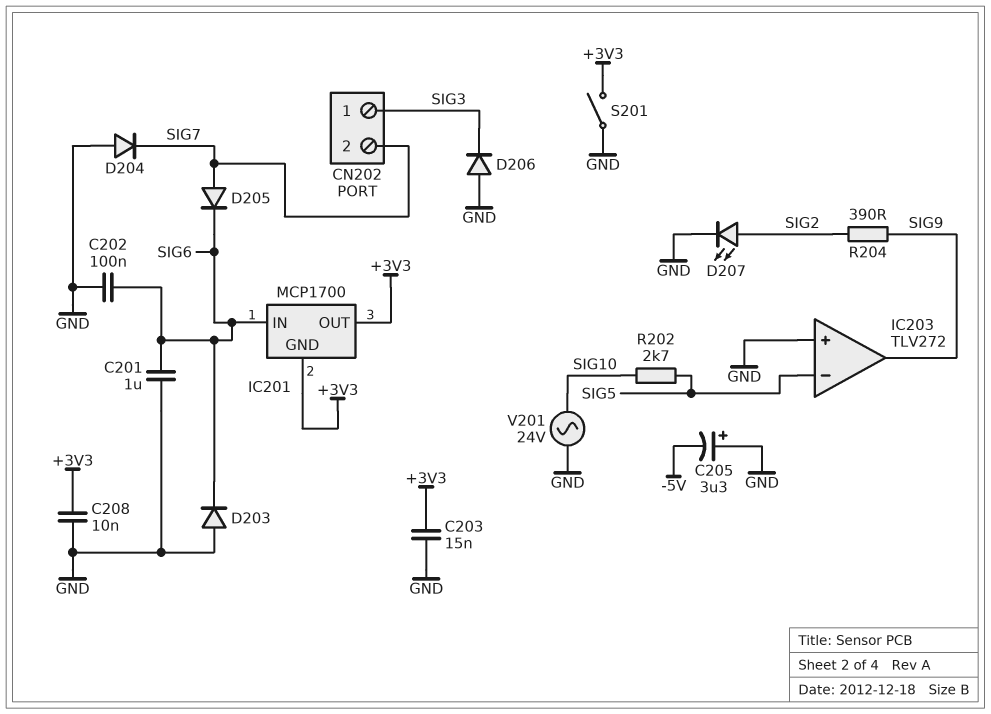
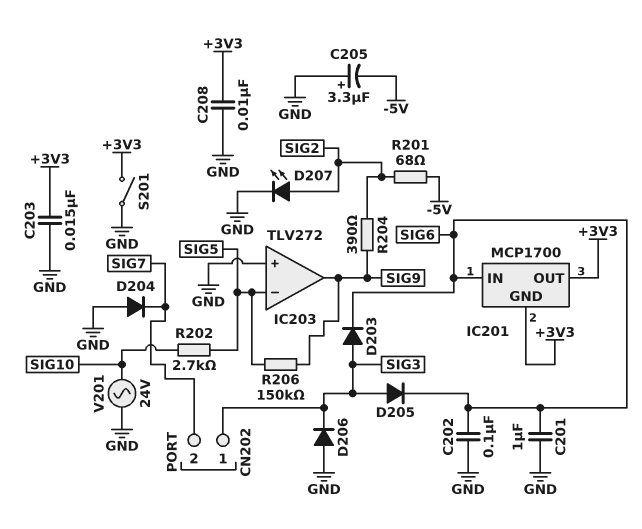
D203: diode (A GND, K SIG6) -> diode (A SIG3, K SIG6)
D205: diode (A SIG7, K SIG6) -> diode (A SIG3, K SIG6)
R201: none -> 68 (-5V, SIG2)
R206: none -> 150k (SIG5, SIG9)

